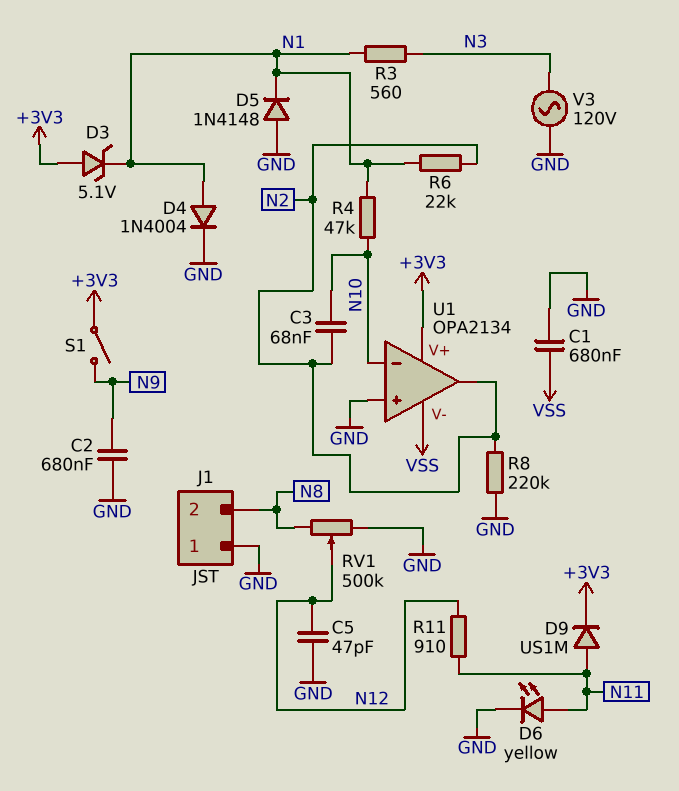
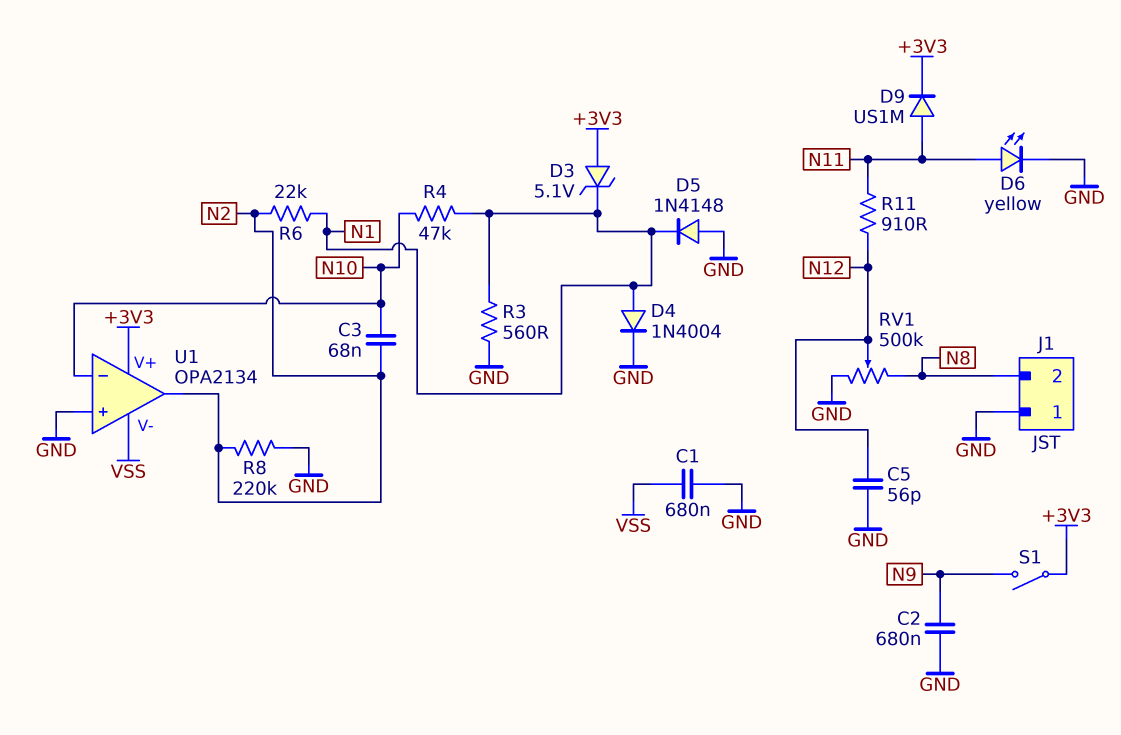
C5: 47pF (GND, N12) -> 56pF (GND, N12)
R3: 560 (N1, N3) -> 560 (GND, N1)
V3: AC 120V (GND, N3) -> none

